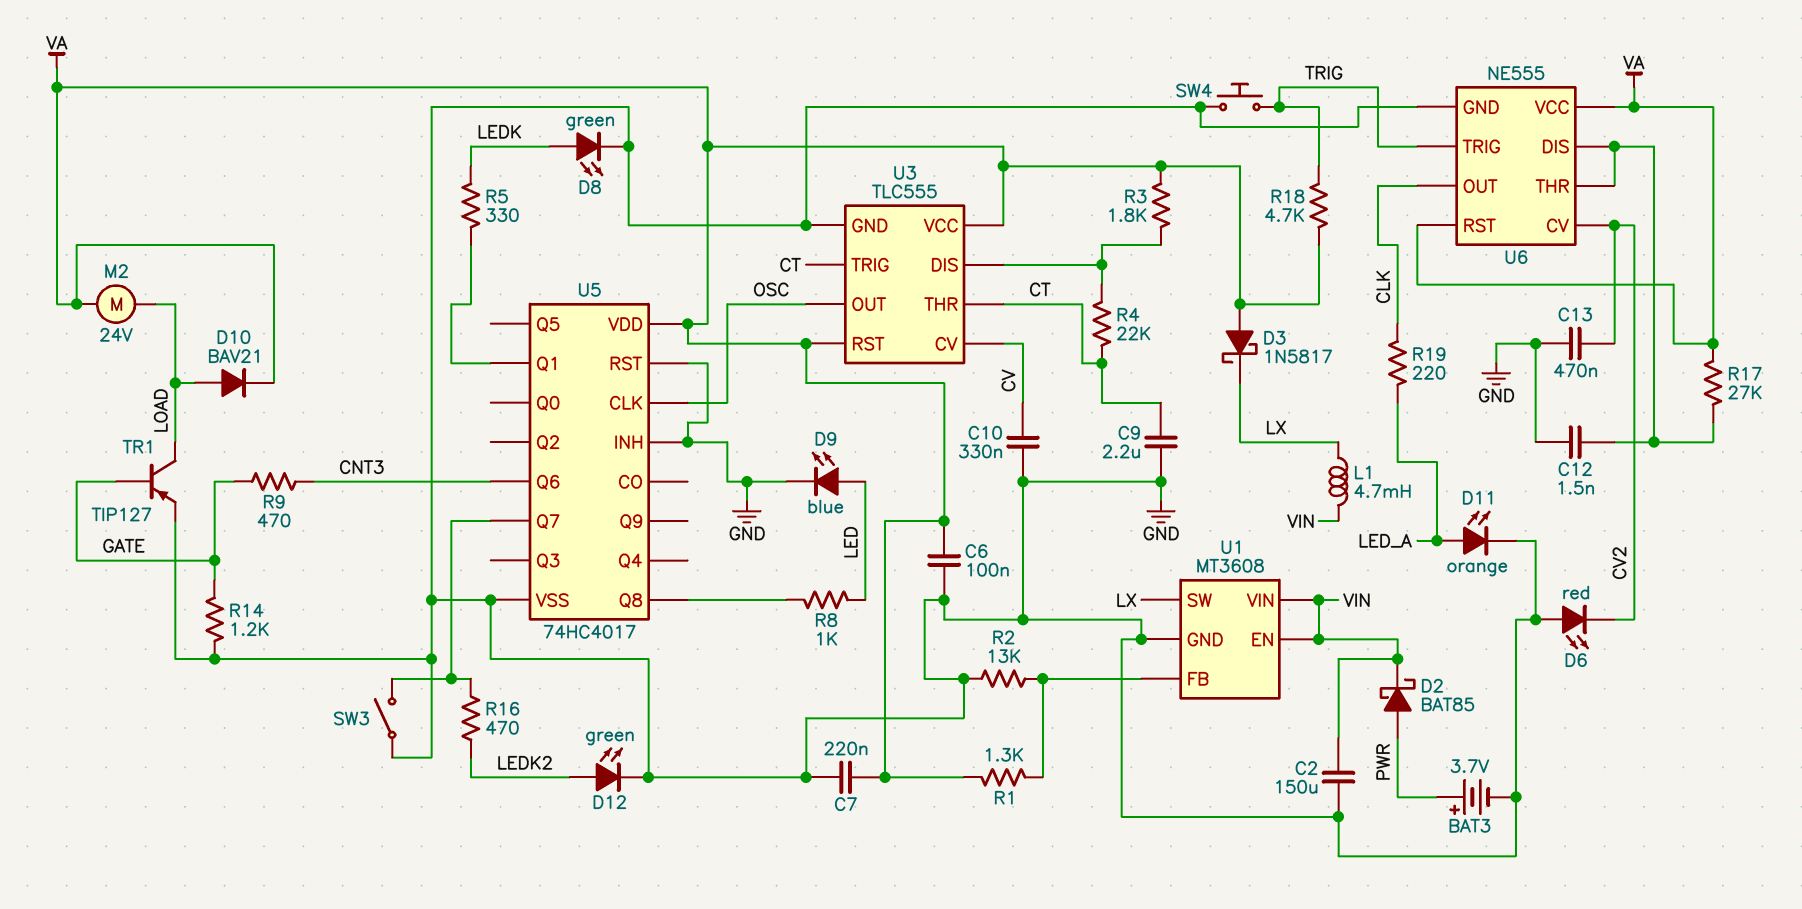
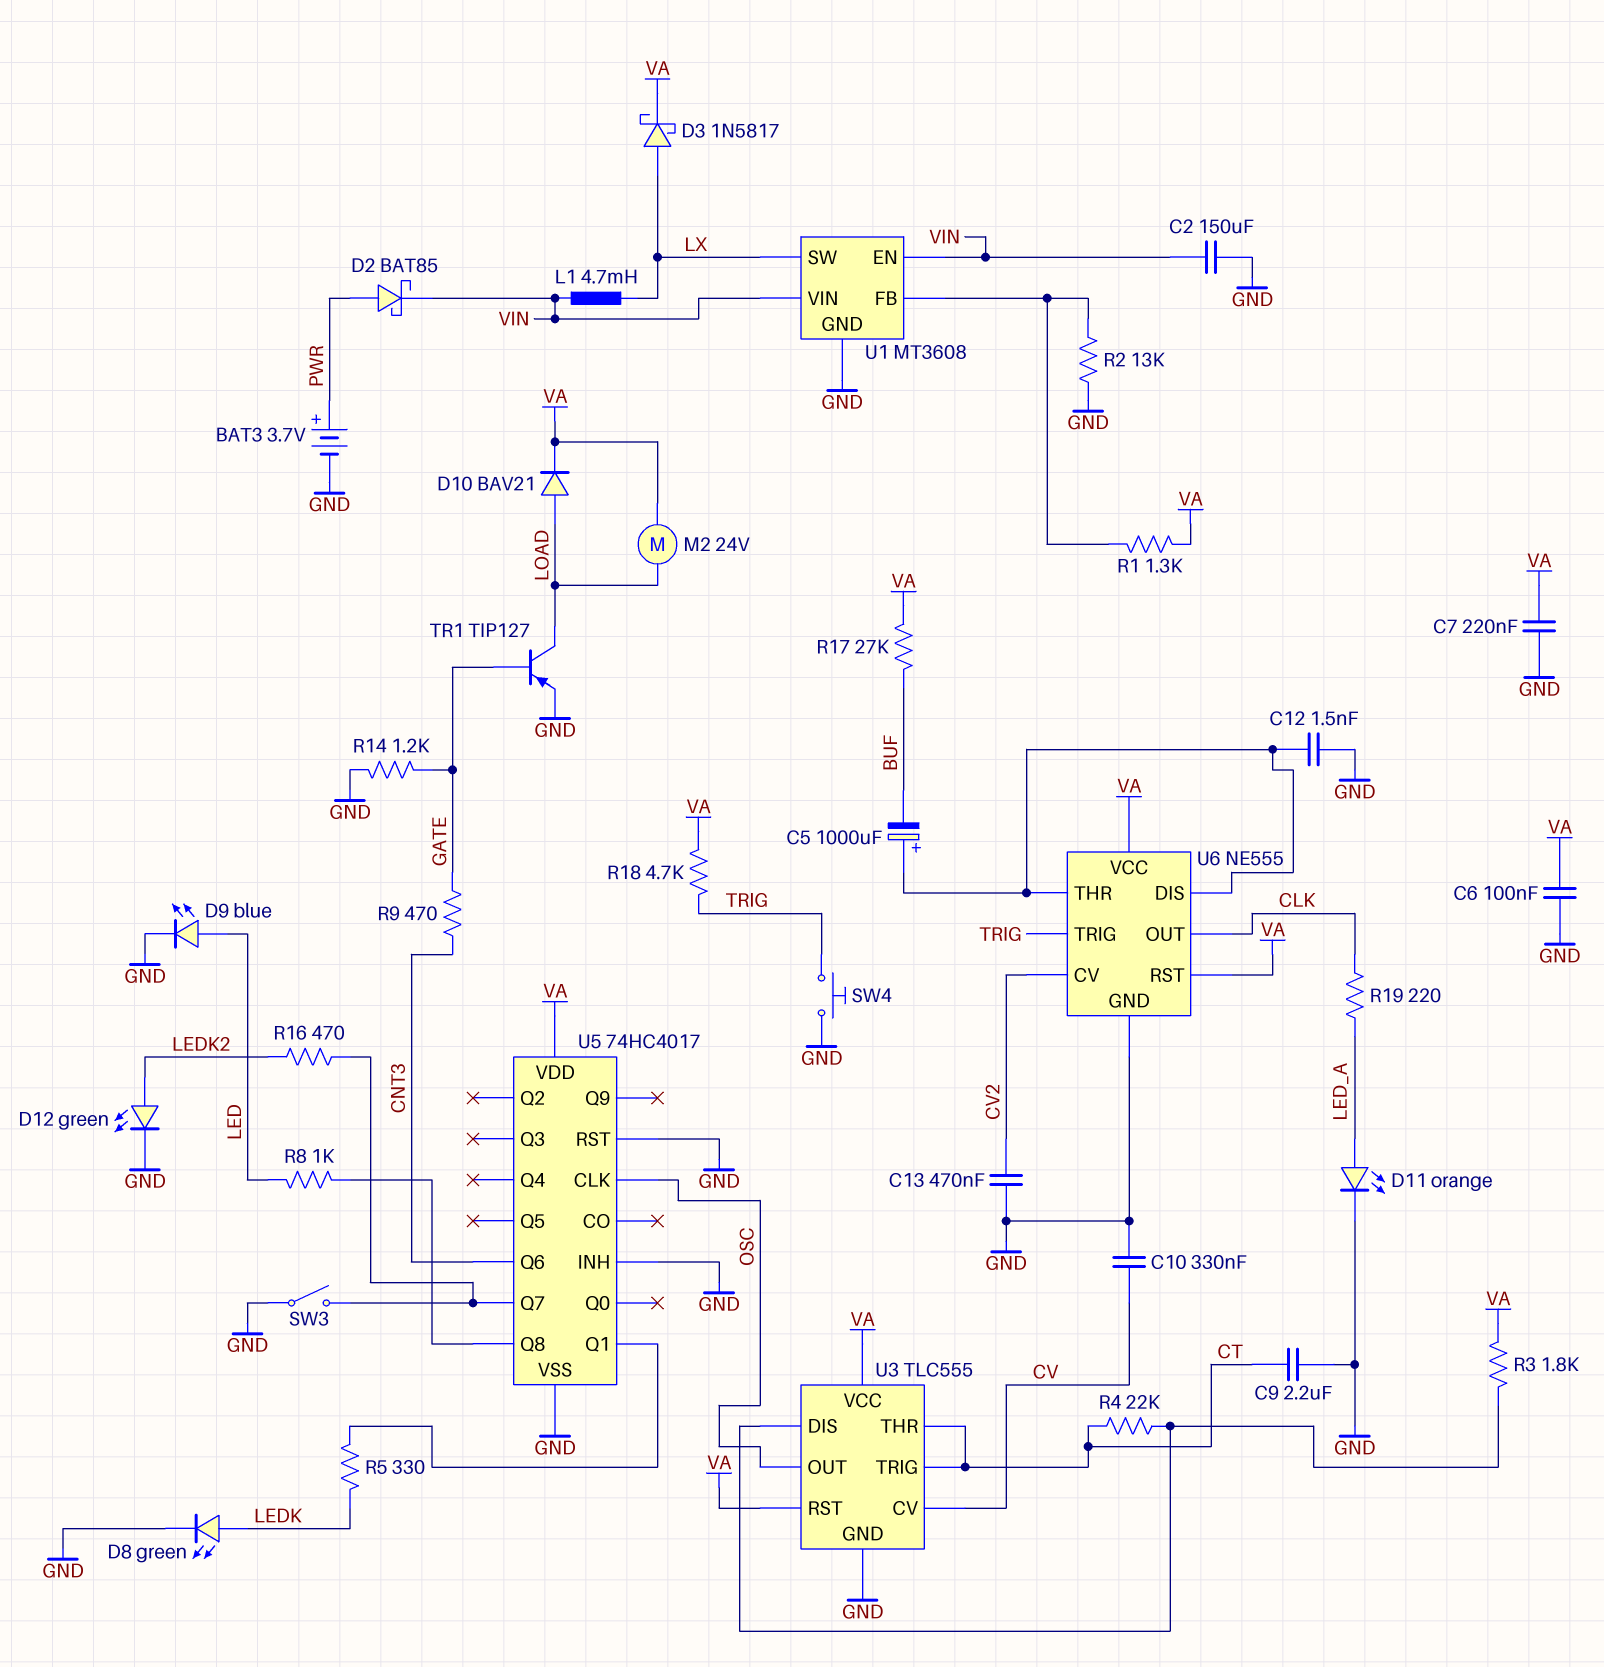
C5: none -> 1000uF (plus U6/DIS, minus BUF)
D3: schottky 1N5817 (A VA, K LX) -> schottky 1N5817 (A LX, K VA)
D6: LED red (A GND, K CV2) -> none
R17: 27k (U6/DIS, VA) -> 27k (BUF, VA)

